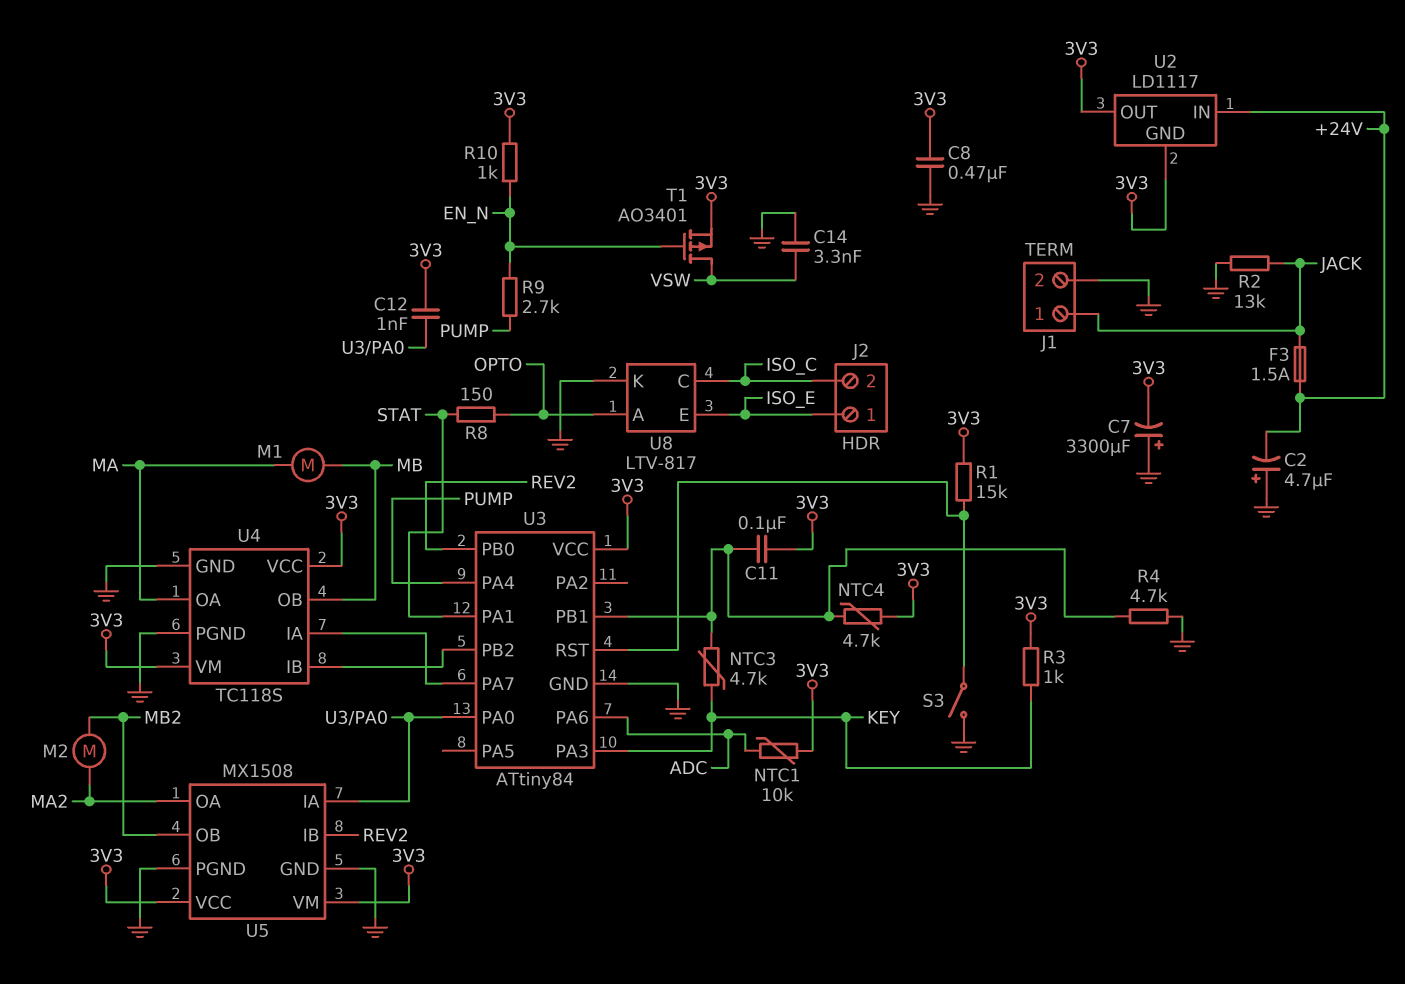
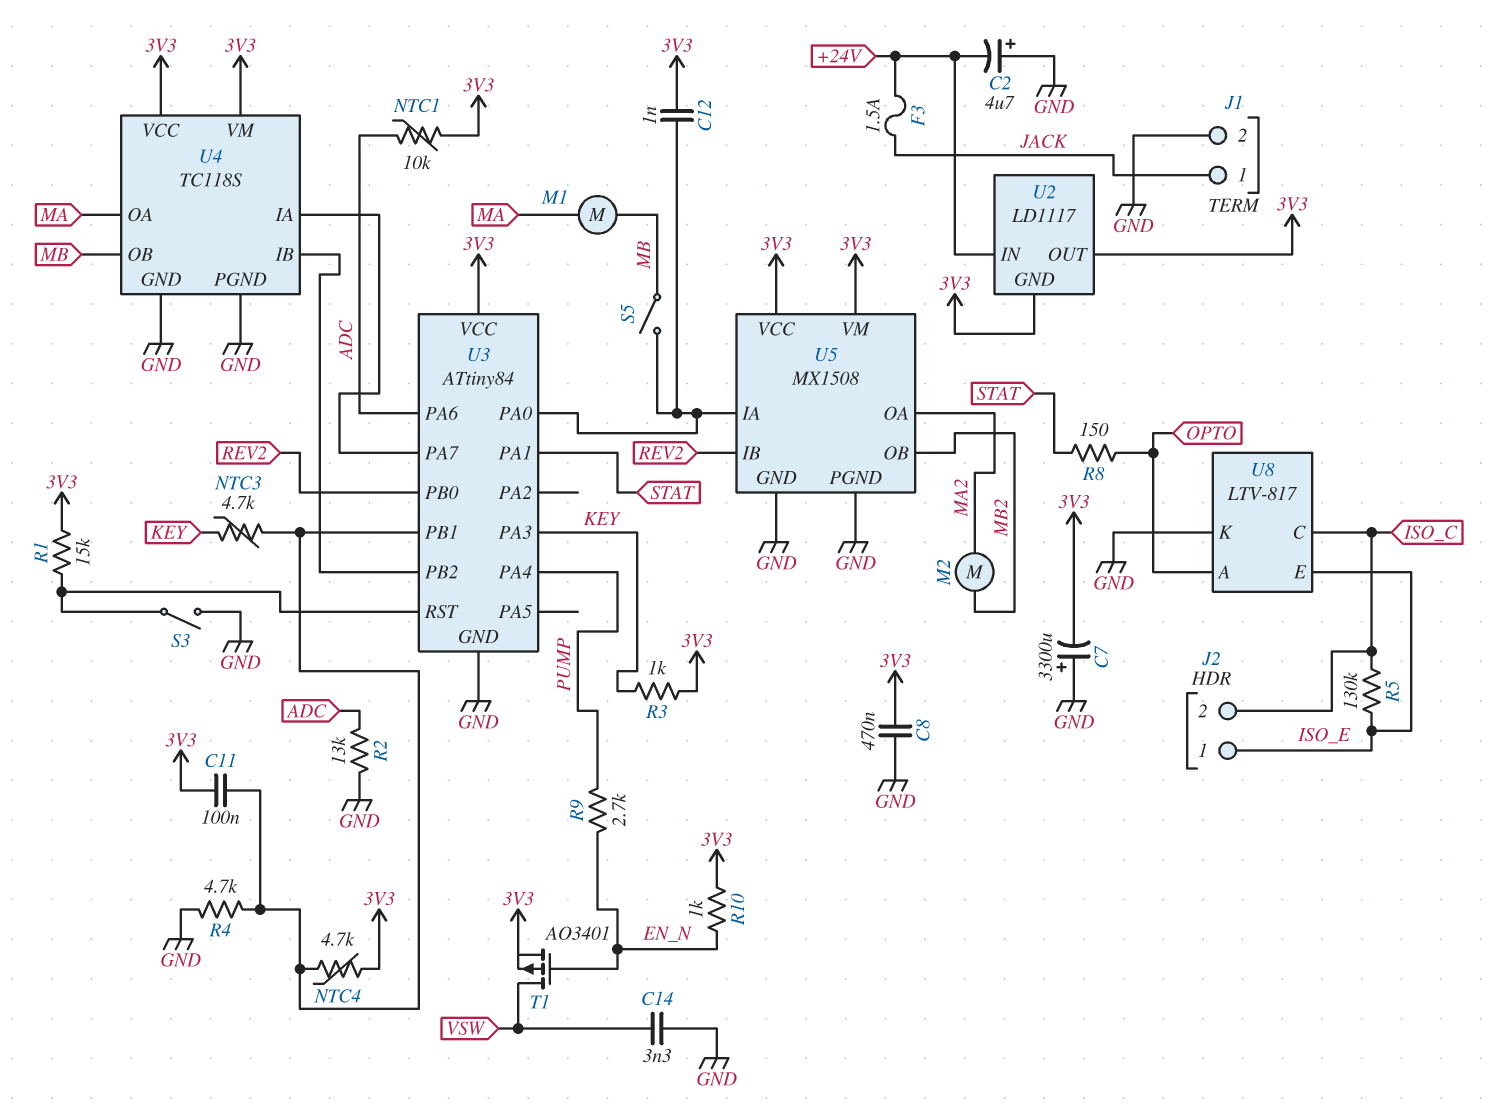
R2: 13k (GND, JACK) -> 13k (ADC, GND)
R5: none -> 130k (ISO_C, ISO_E)
S5: none -> switch (MB, U3/PA0)

